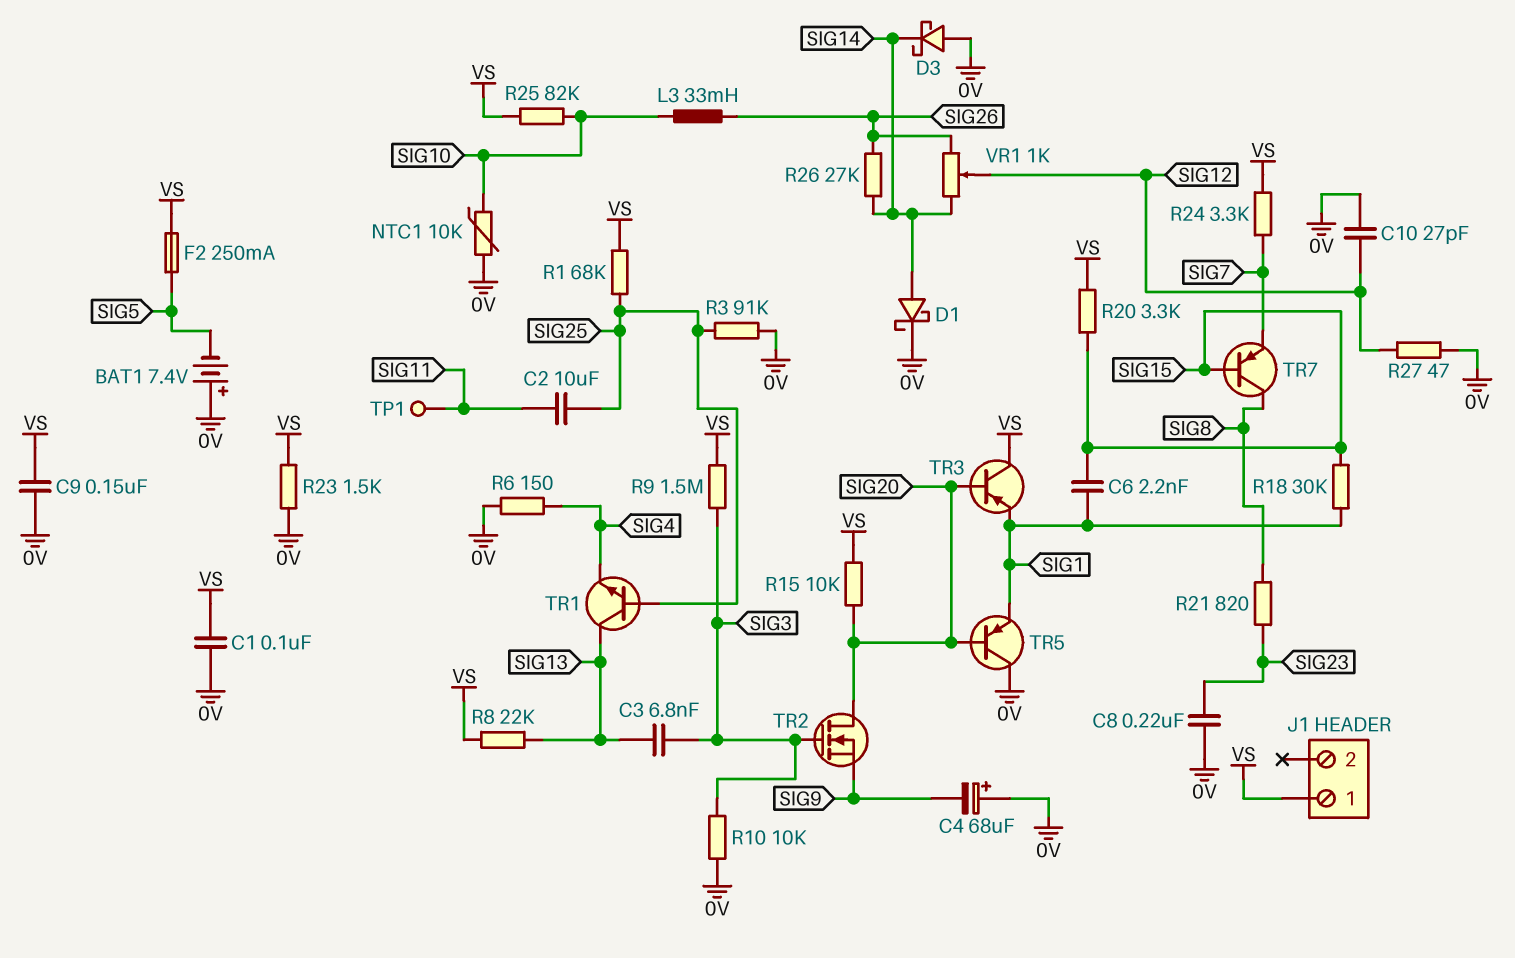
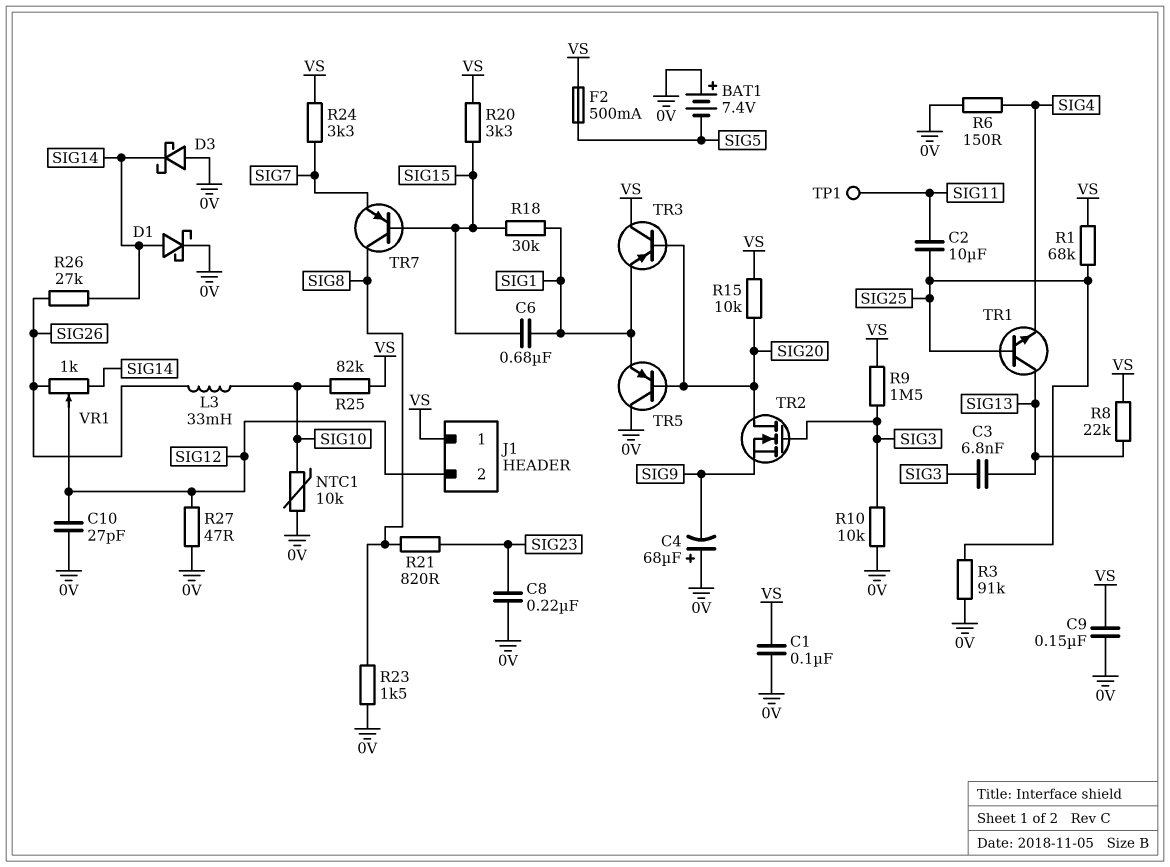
C6: 2.2nF (SIG1, SIG15) -> 680nF (SIG1, SIG15)
F2: 250mA (SIG5, VS) -> 500mA (SIG5, VS)
J1 pin 2: none -> SIG12
R23: 1.5k (0V, VS) -> 1.5k (0V, SIG8)

